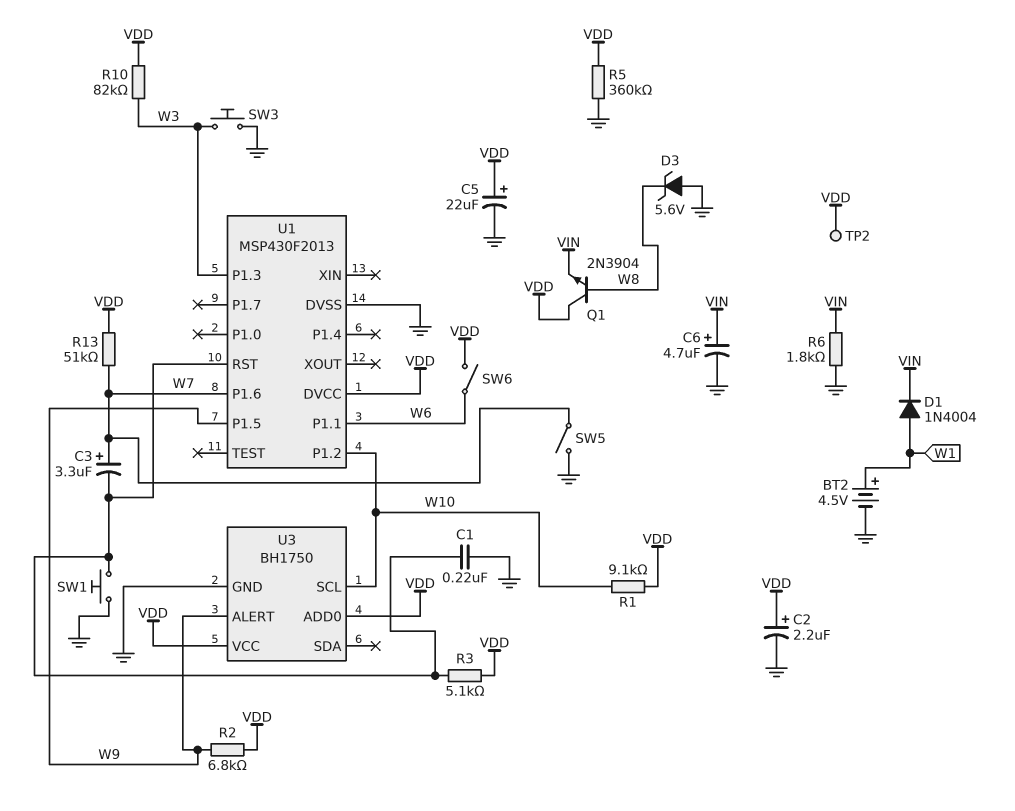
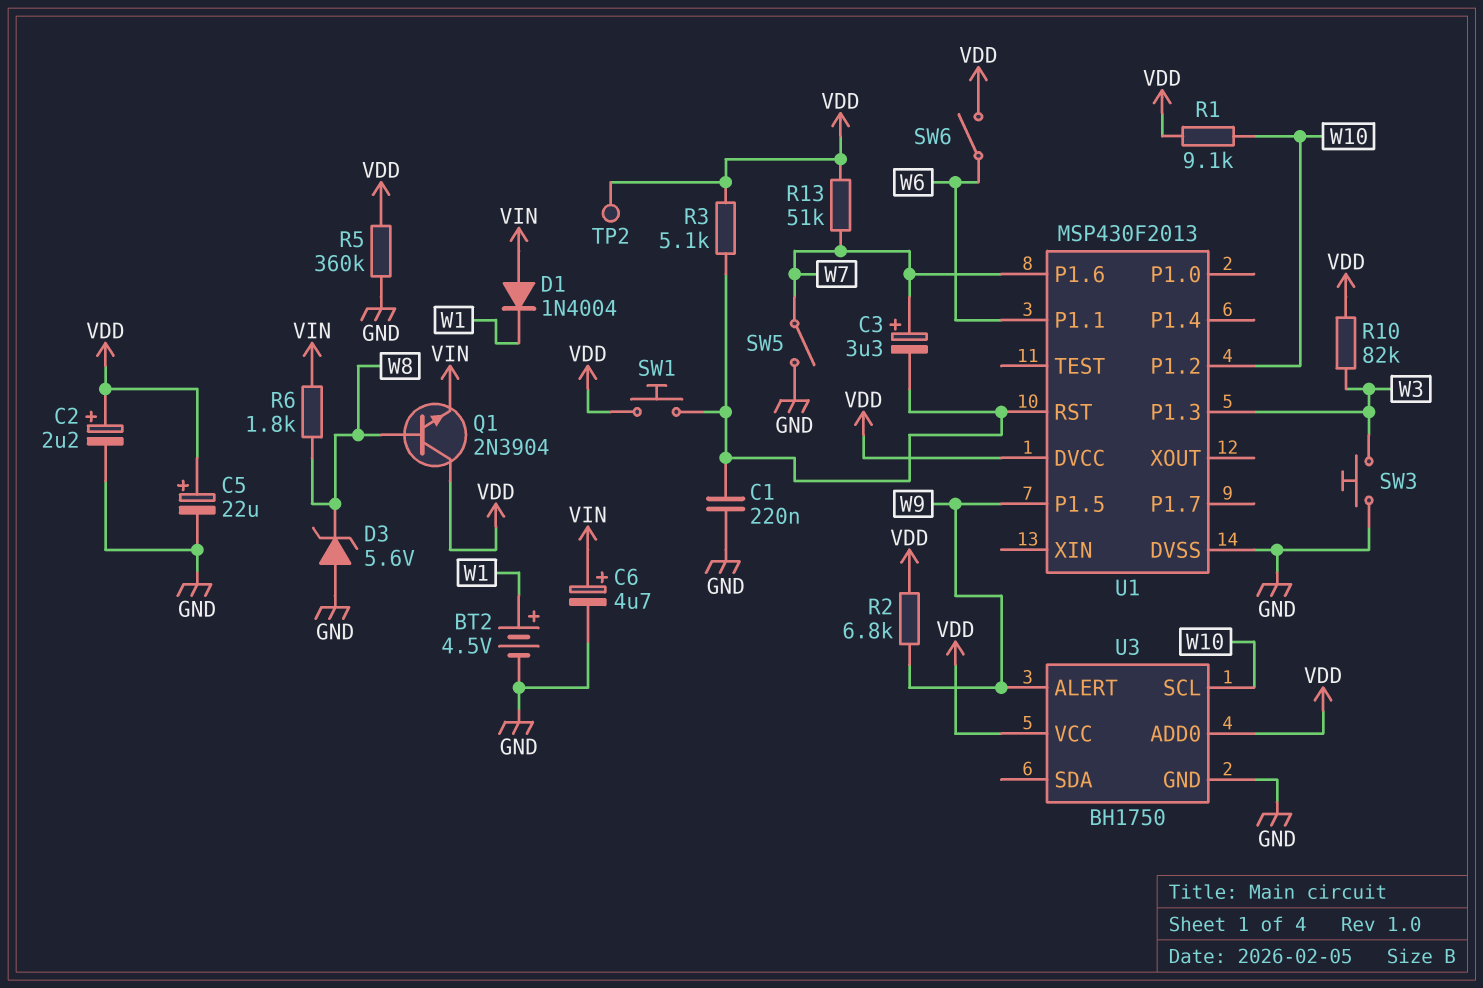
D1: diode 1N4004 (A W1, K VIN) -> diode 1N4004 (A VIN, K W1)
R6: 1.8k (GND, VIN) -> 1.8k (VIN, W8)
SW1: button (GND, U1/RST) -> button (U1/RST, VDD)

